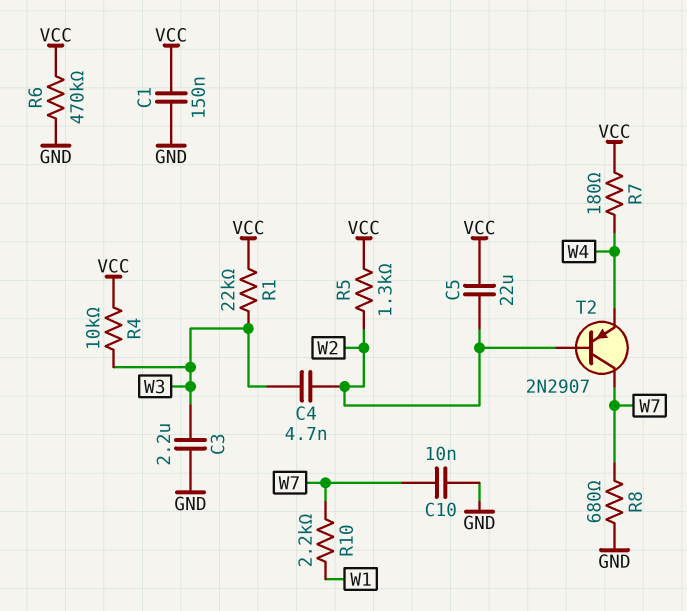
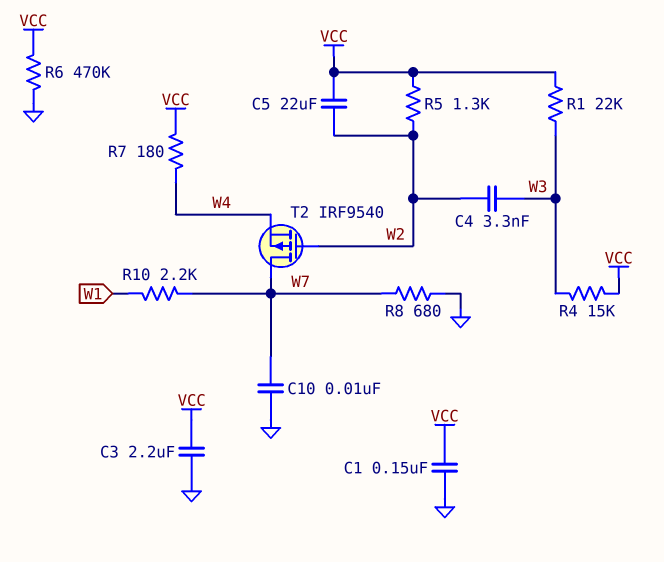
C3: 2.2uF (GND, W3) -> 2.2uF (GND, VCC)
C4: 4.7nF (W2, W3) -> 3.3nF (W2, W3)
R4: 10k (VCC, W3) -> 15k (VCC, W3)
T2: PNP 2N2907 (B W2, C W7, E W4) -> PMOS IRF9540 (G W2, D W7, S W4)

